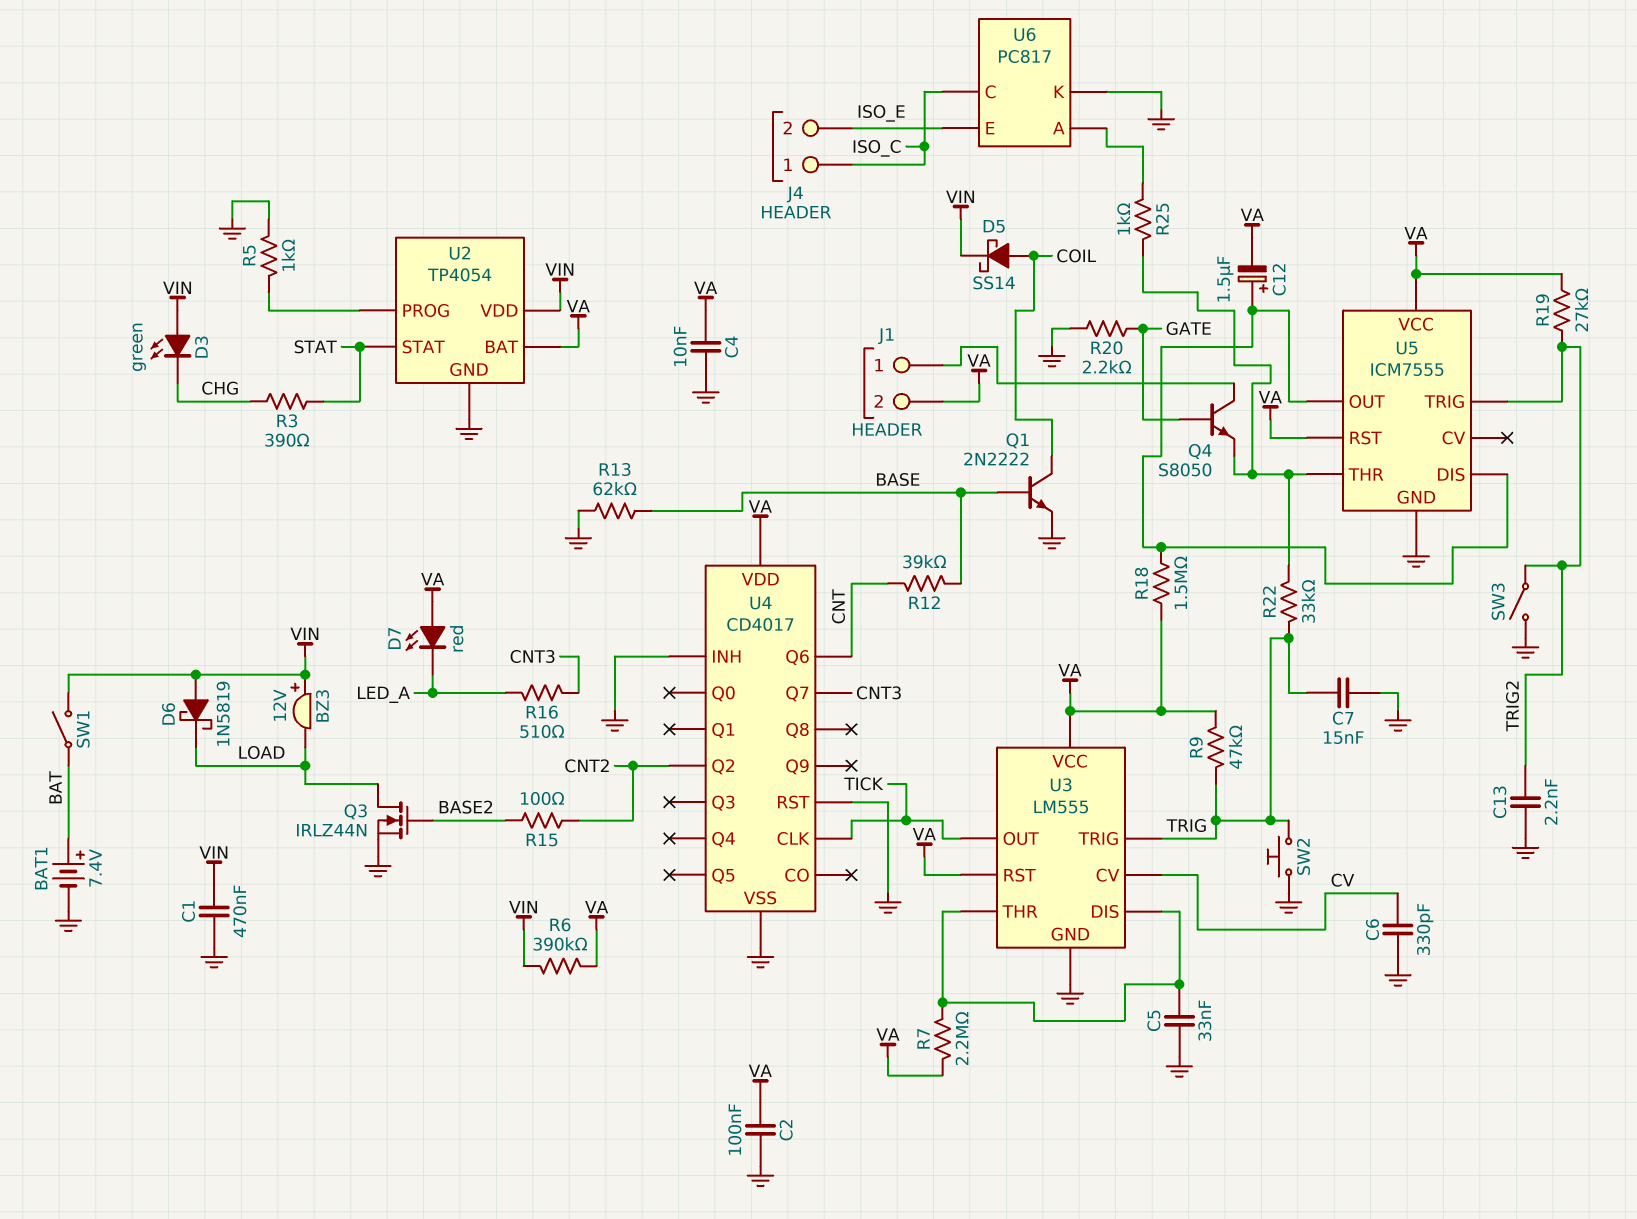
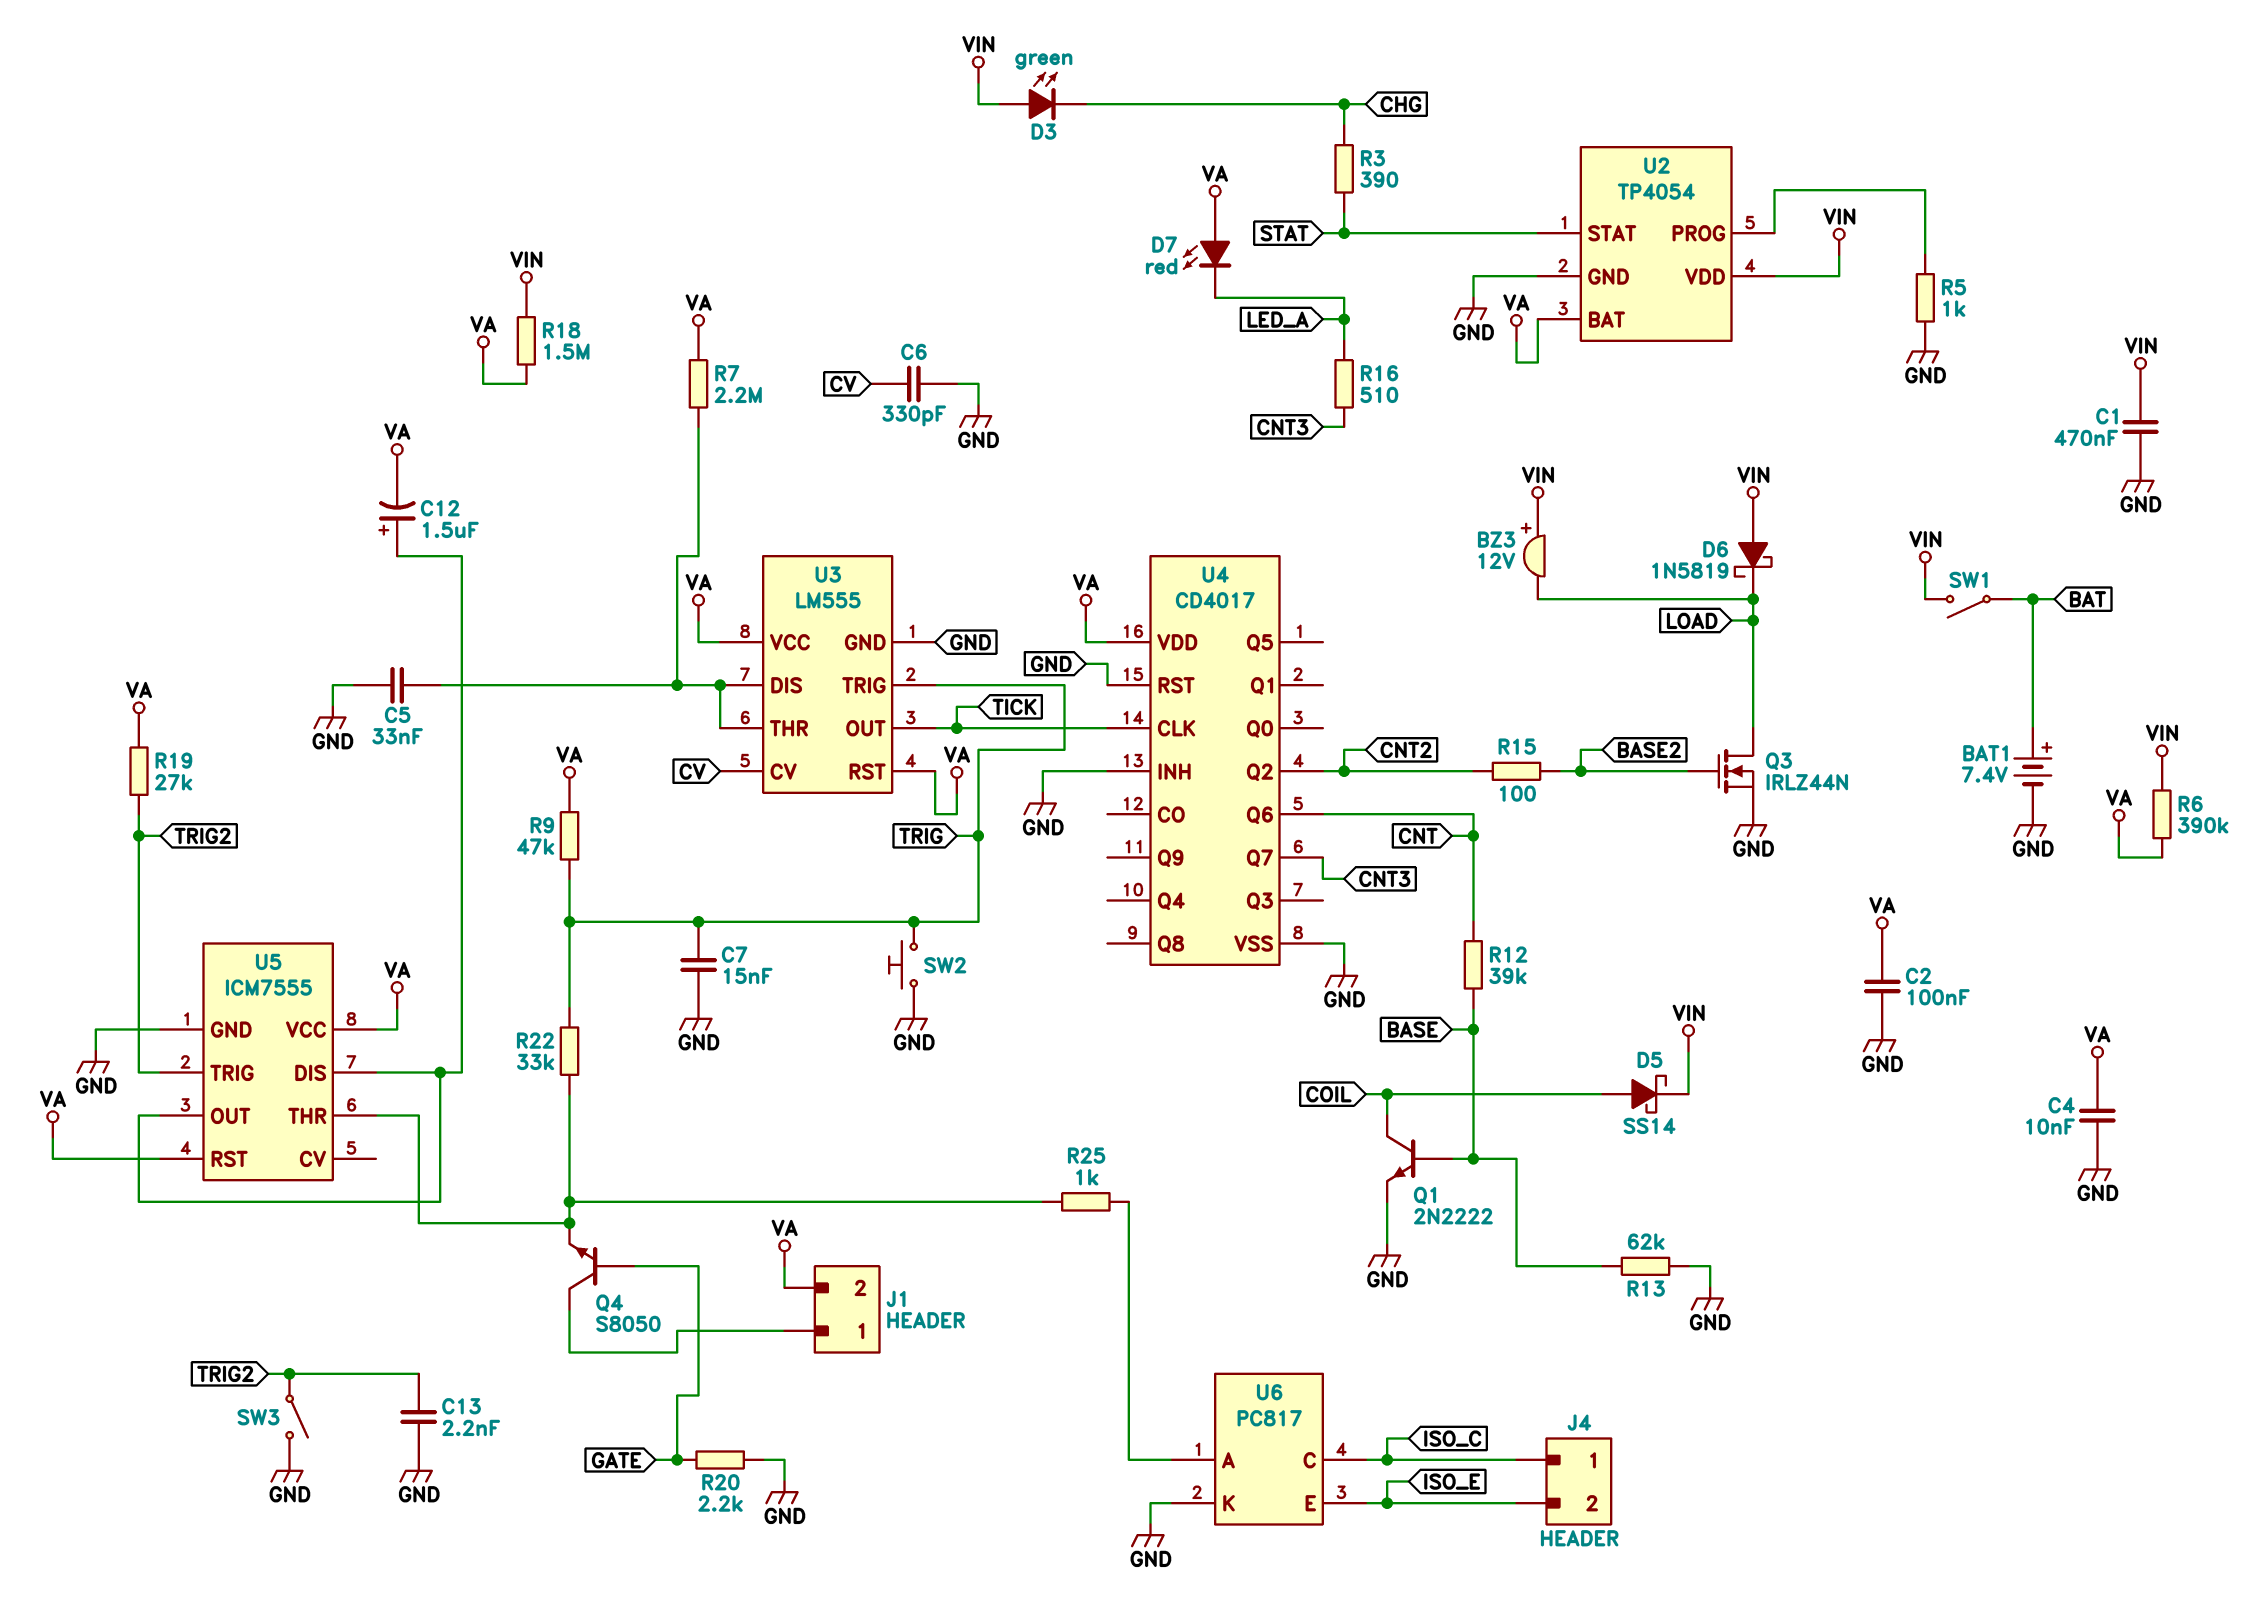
R18: 1.5M (U5/DIS, VA) -> 1.5M (VA, VIN)

